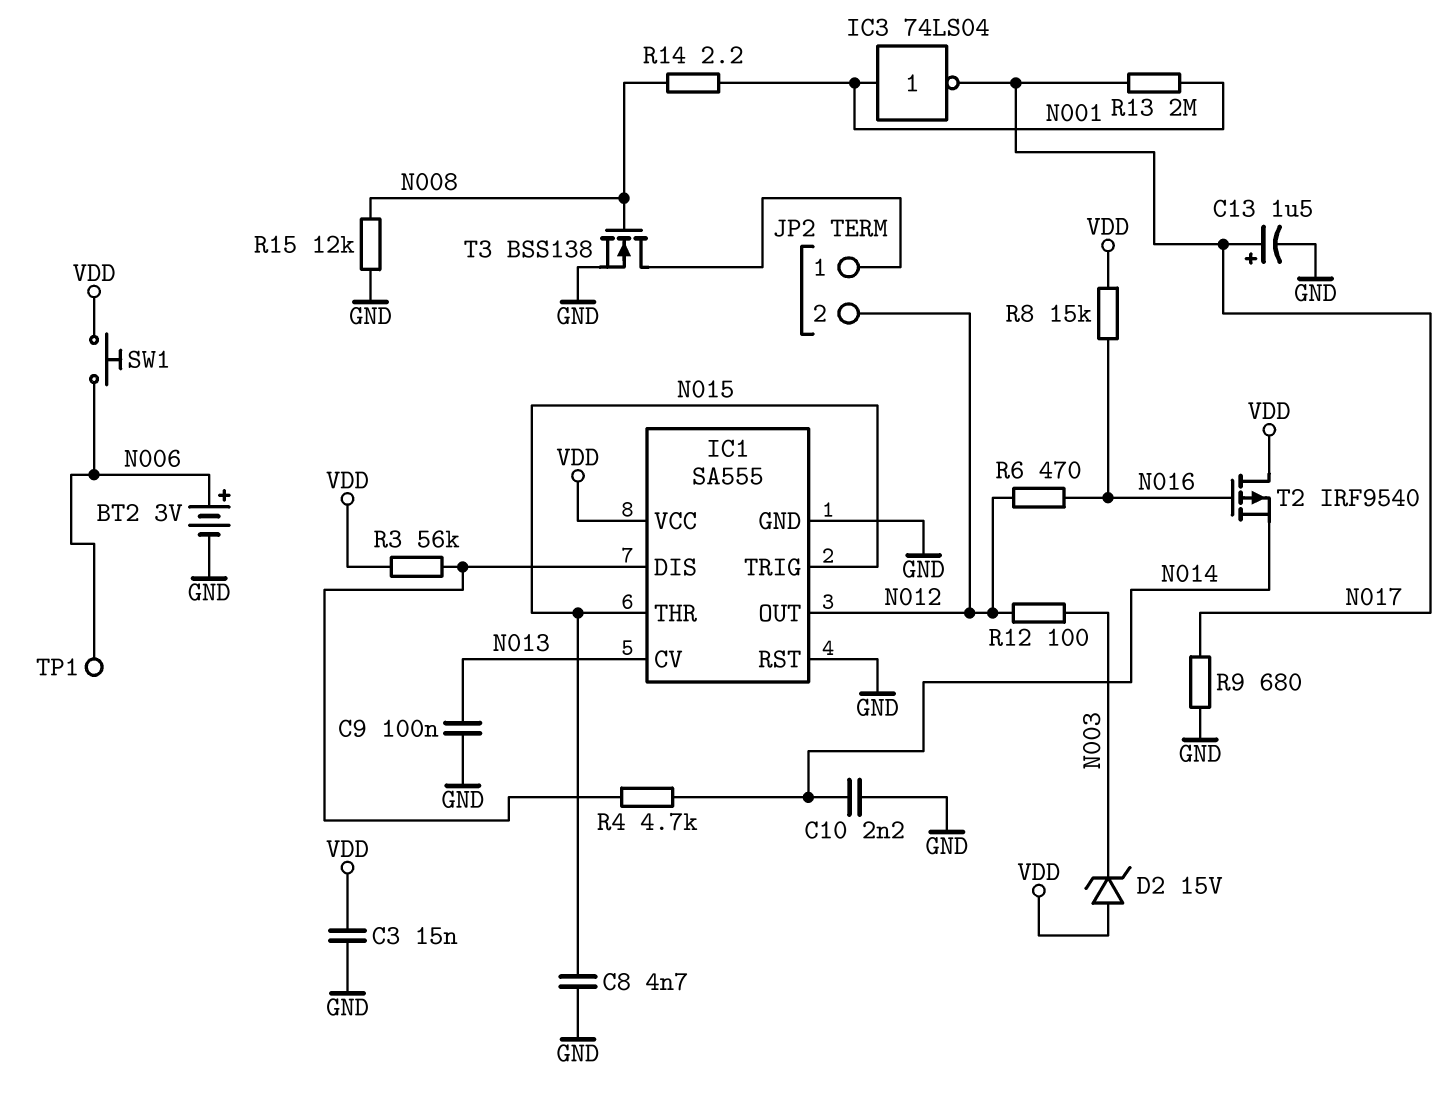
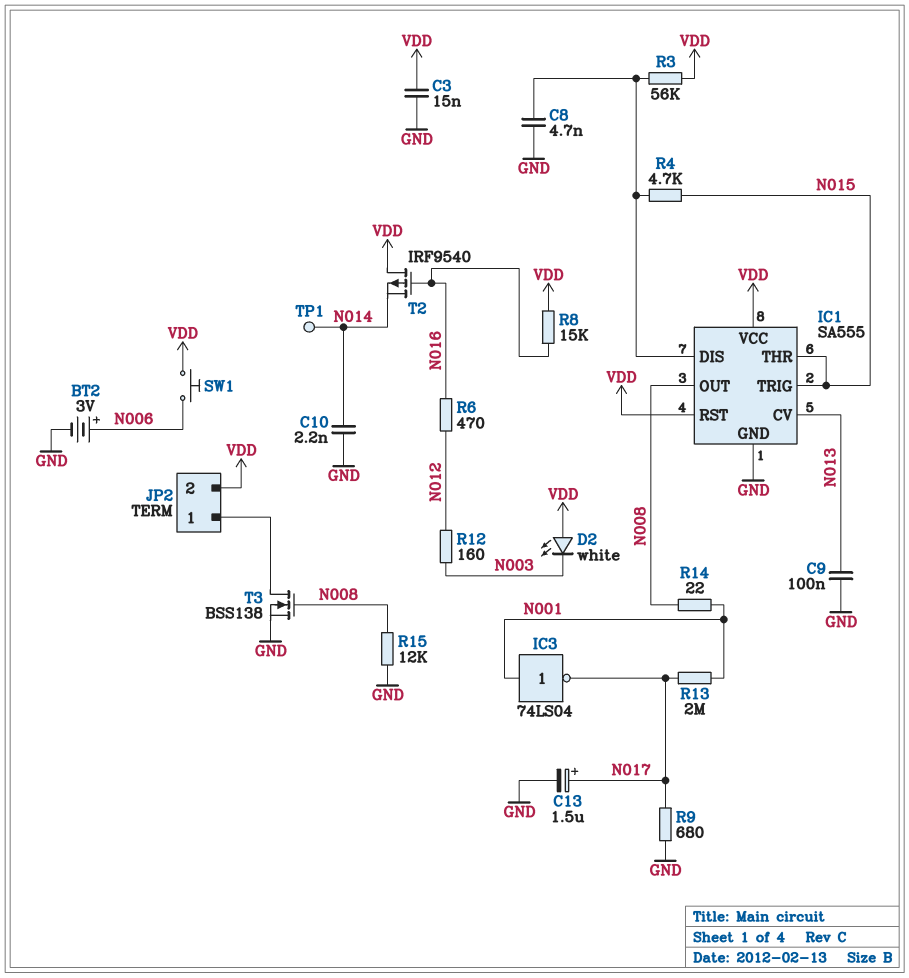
C8: 4.7nF (GND, N015) -> 4.7nF (GND, IC1/DIS)
D2: zener 15V (A VDD, K N003) -> LED white (A VDD, K N003)
IC1 pin OUT: N012 -> N008
IC1 pin RST: GND -> VDD
JP2 pin 2: N012 -> VDD
R4: 4.7k (IC1/DIS, N014) -> 4.7k (IC1/DIS, N015)
R12: 100 (N003, N012) -> 160 (N003, N012)
R14: 2.2 (N001, N008) -> 22 (N001, N008)
TP1: test point (N006) -> test point (N014)

